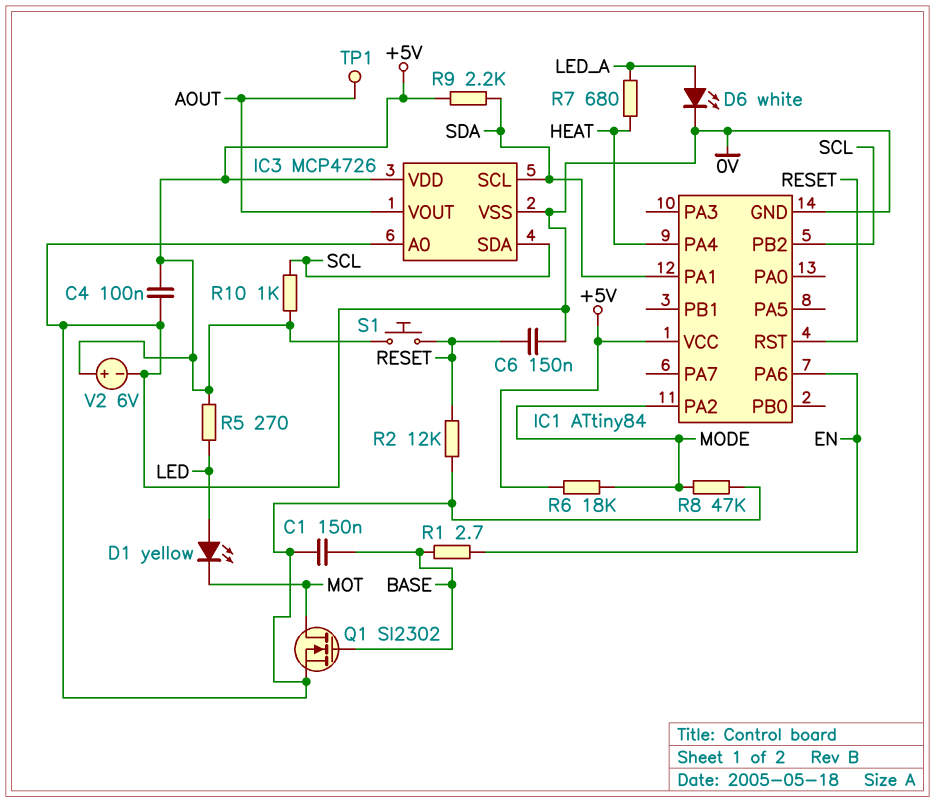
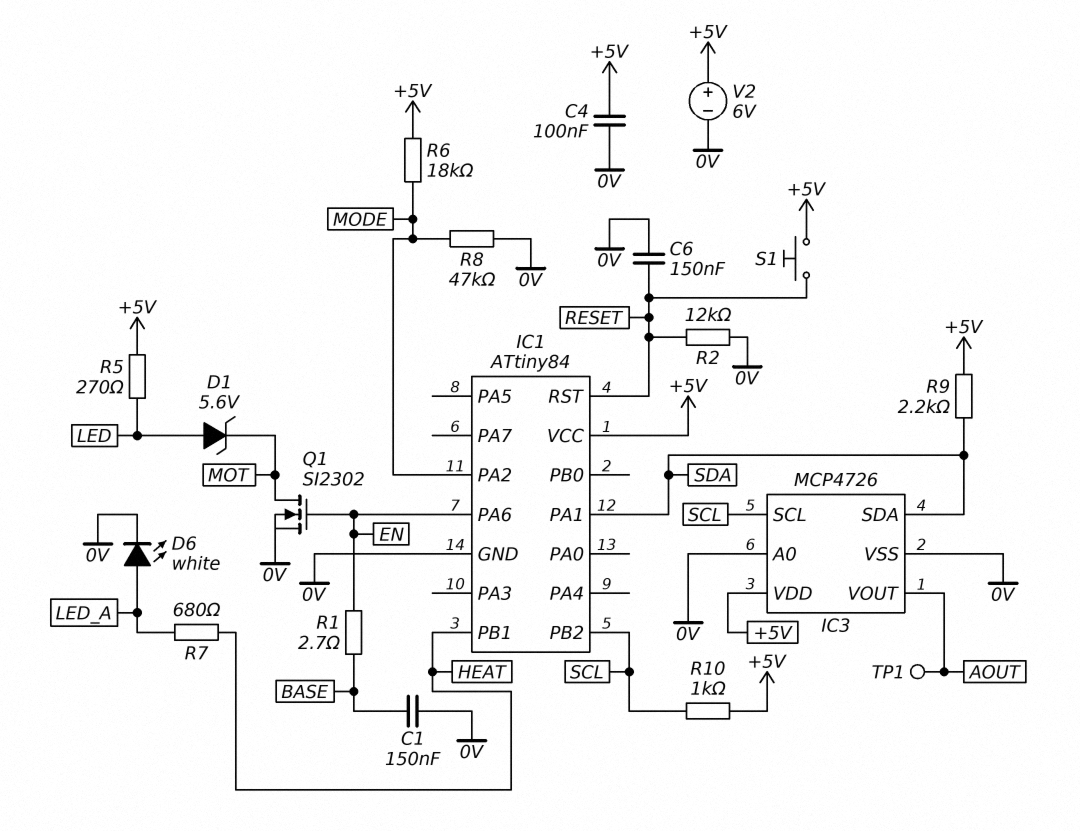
D1: LED yellow (A LED, K MOT) -> zener 5.6V (A LED, K MOT)
IC1 pin PA4: HEAT -> none
IC1 pin PB1: none -> HEAT
IC3 pin SCL: SDA -> SCL
IC3 pin SDA: SCL -> SDA
Q1: NMOS SI2302 (G BASE, D MOT, S 0V) -> NMOS SI2302 (G EN, D MOT, S 0V)

